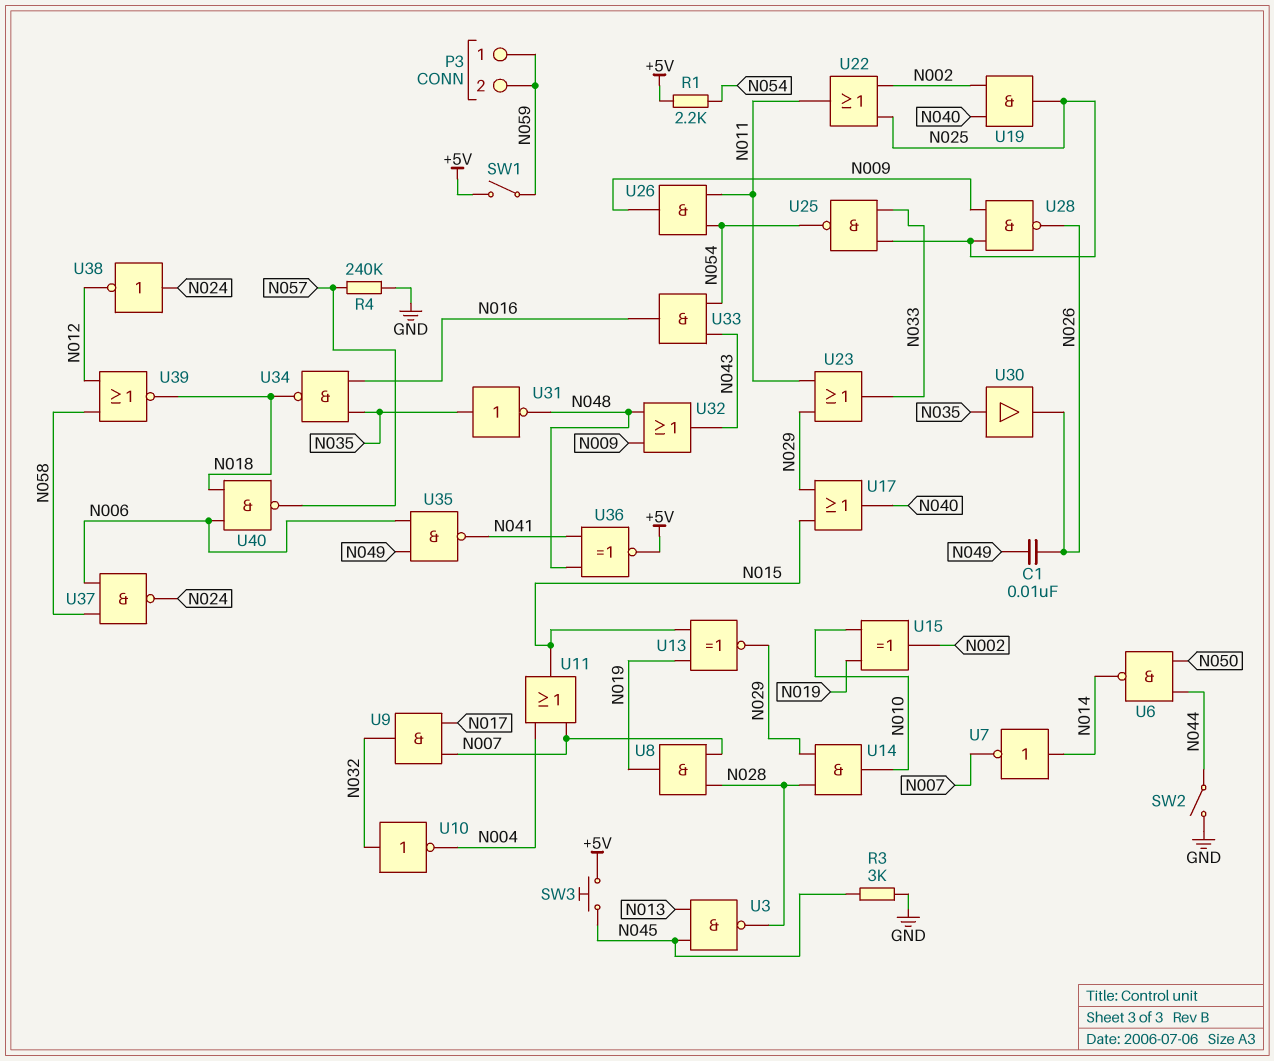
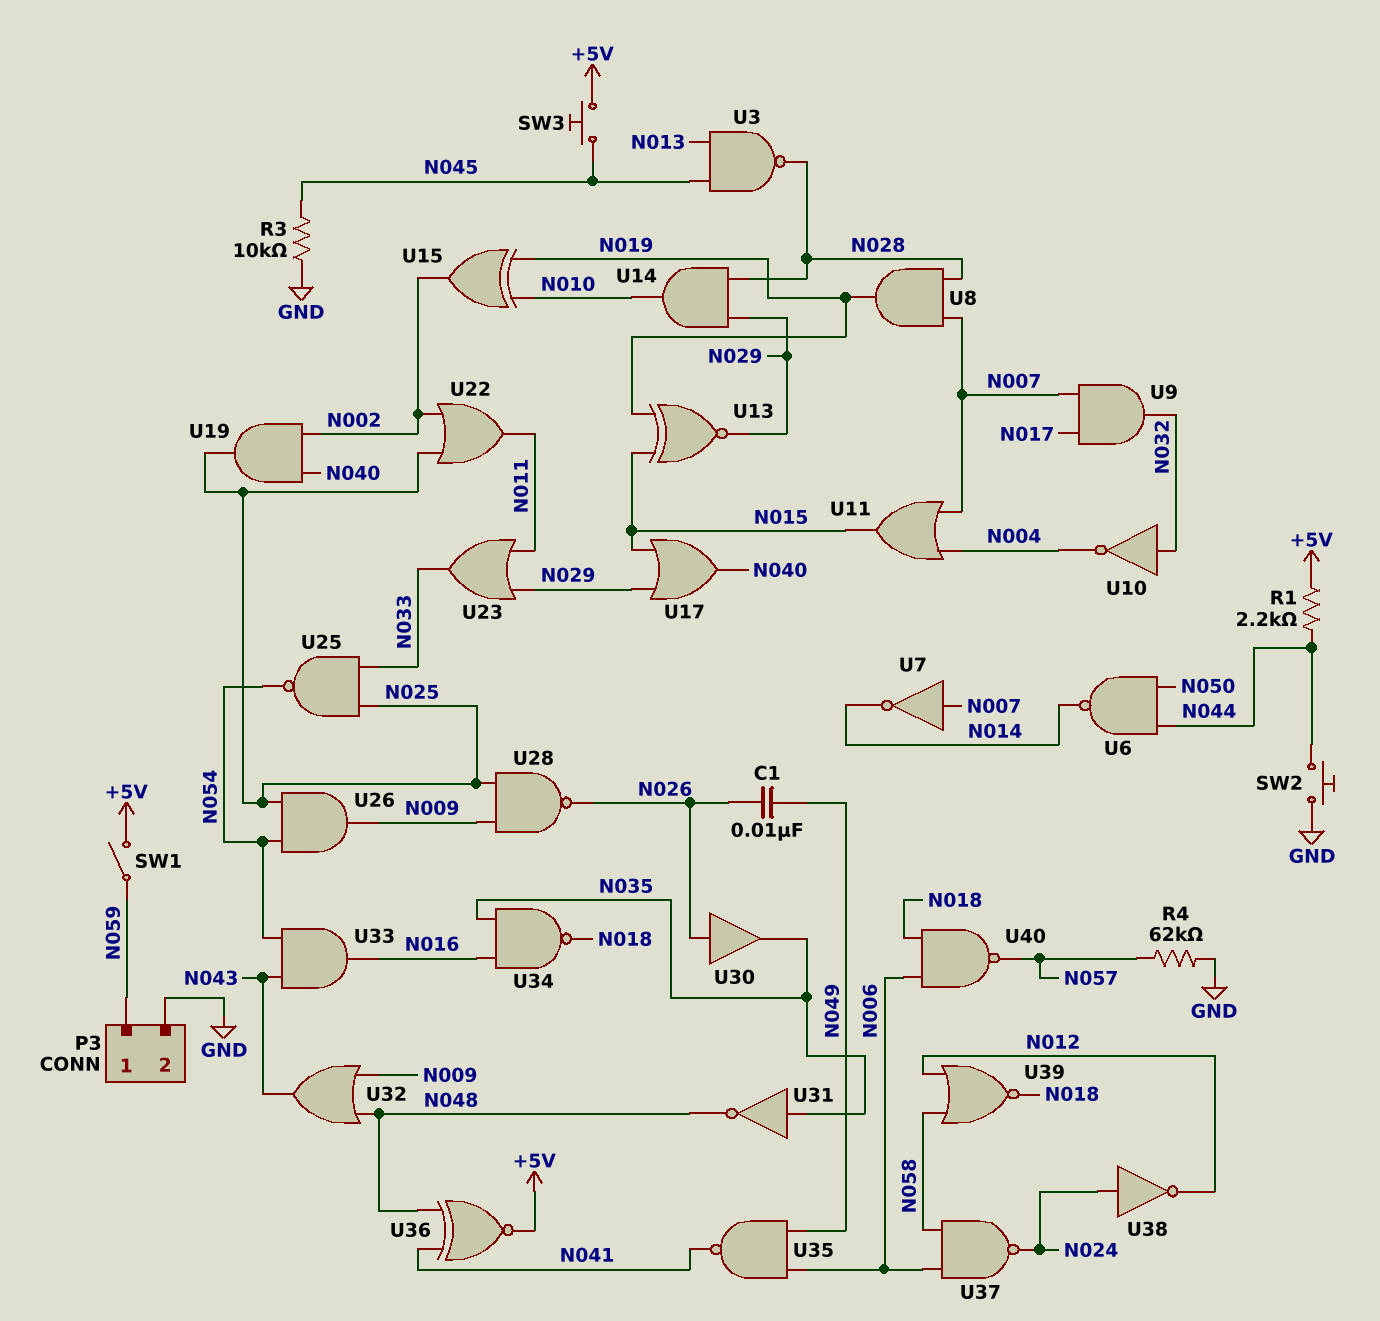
P3 pin 2: N059 -> GND
R1: 2.2k (+5V, N054) -> 2.2k (+5V, N044)
R3: 3k (GND, N045) -> 10k (GND, N045)
R4: 240k (GND, N057) -> 62k (GND, N057)
SW2: switch (GND, N044) -> button (GND, N044)
U7: NOT (in N014, out N007) -> NOT (in N007, out N014)
U26: AND (in N011, in N054, out N009) -> AND (in N025, in N054, out N009)
U30: buffer (in N035, out N026) -> buffer (in N026, out N035)

